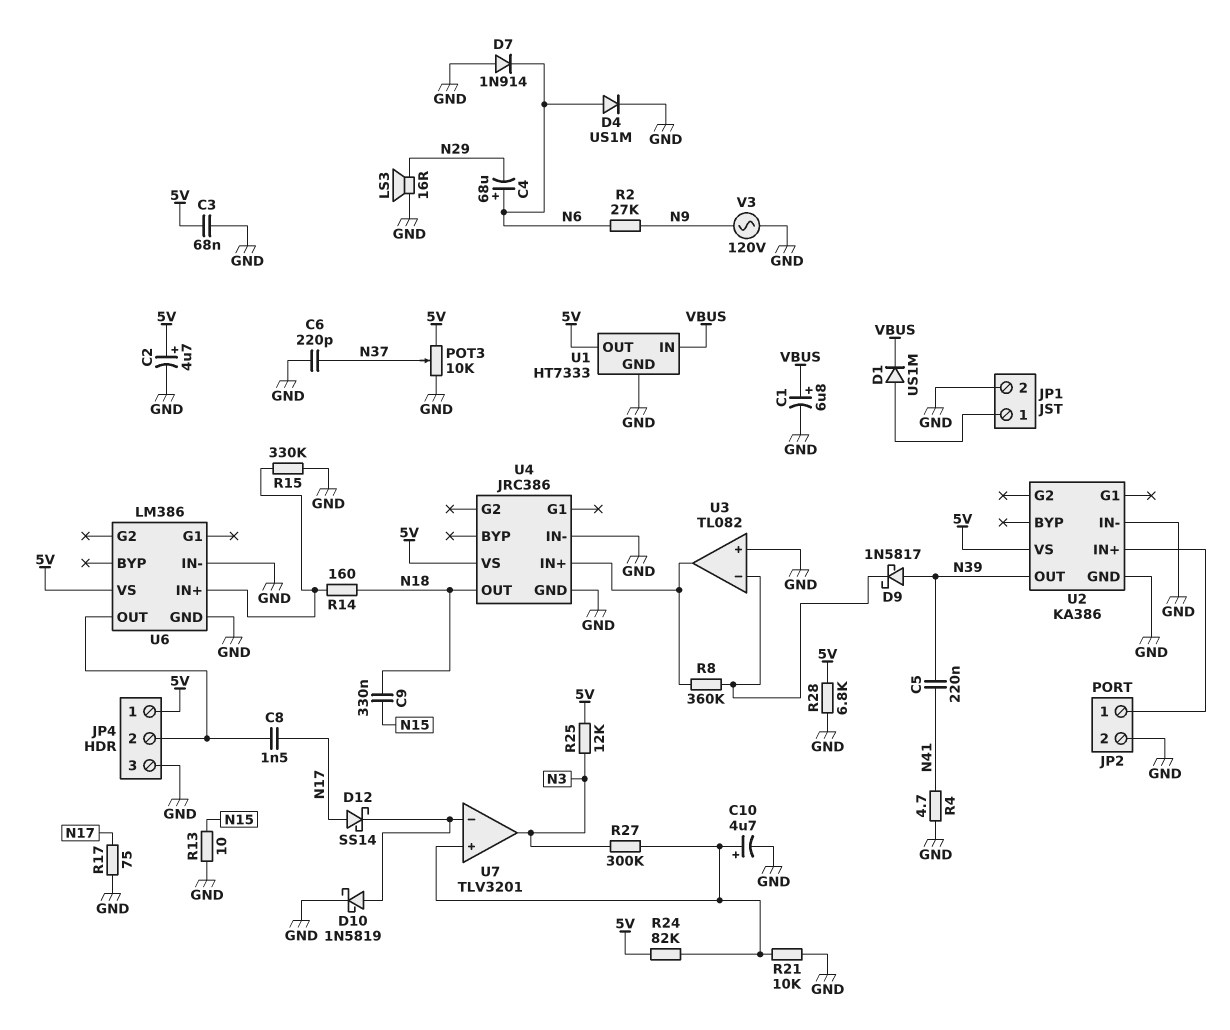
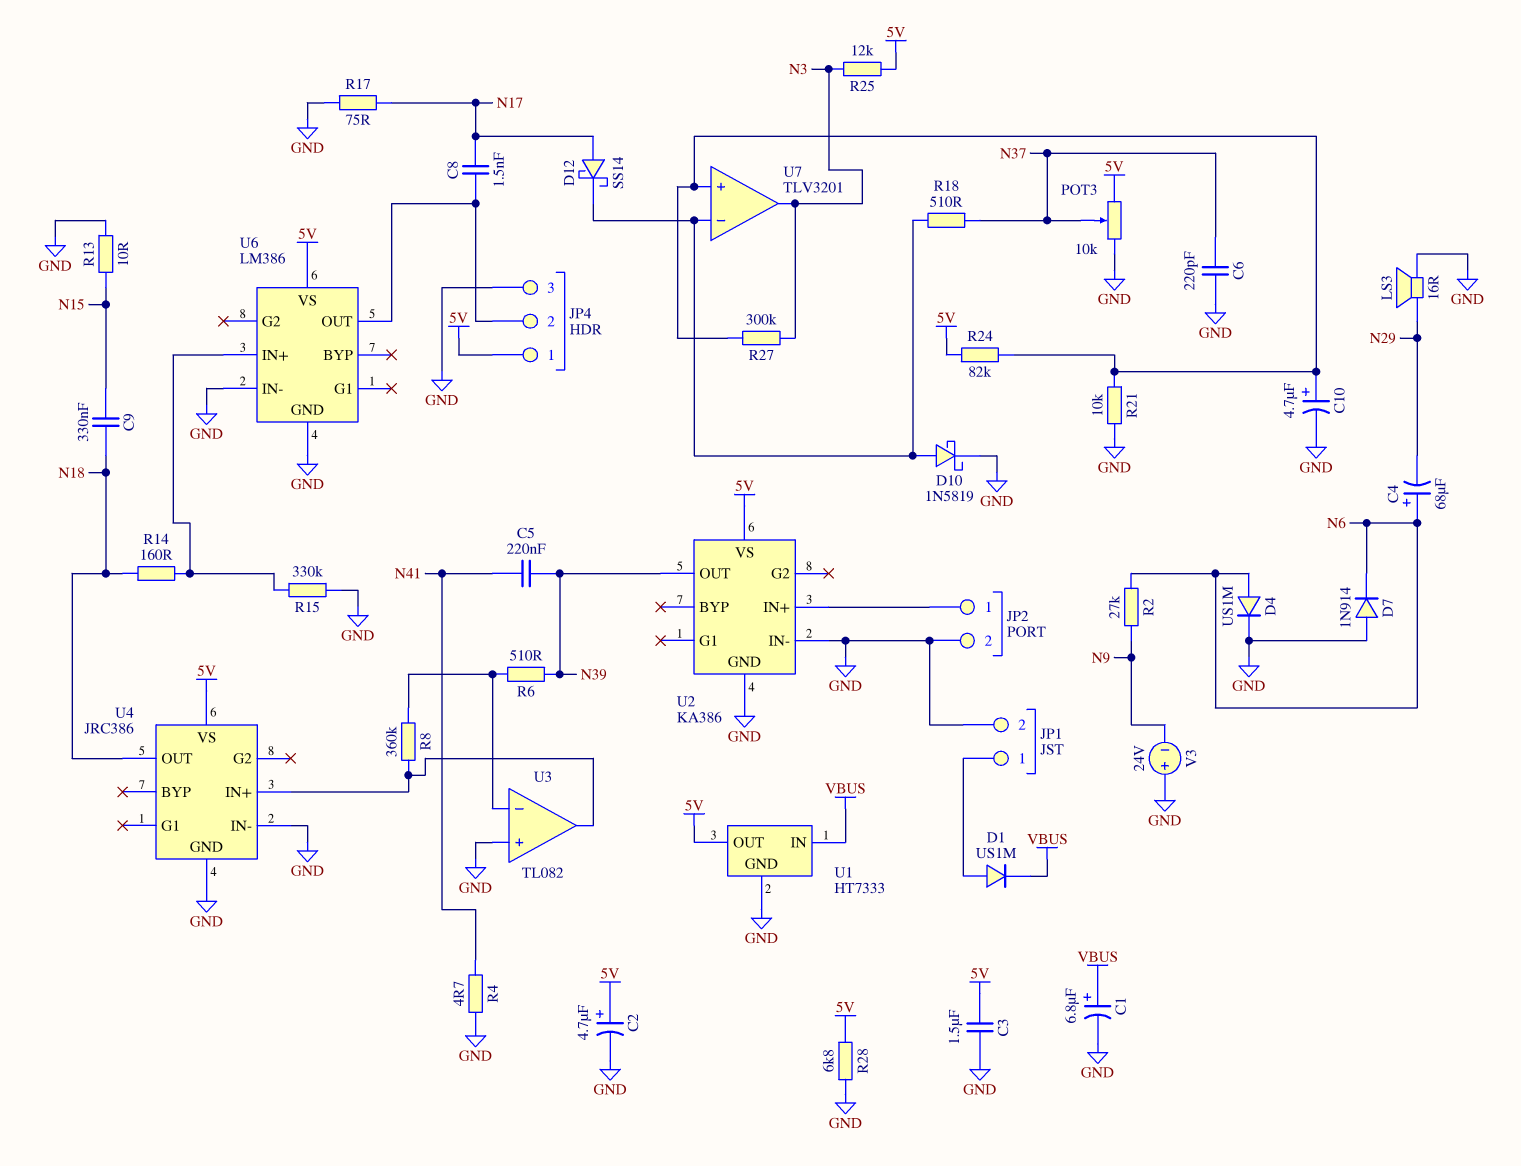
C3: 68nF (5V, GND) -> 1.5uF (5V, GND)
D9: schottky 1N5817 (A N39, K U3/in-) -> none
R6: none -> 510 (N39, U3/in-)
R18: none -> 510 (N37, U7/in-)
V3: AC 120V (GND, N9) -> 24V (plus GND, minus N9)

